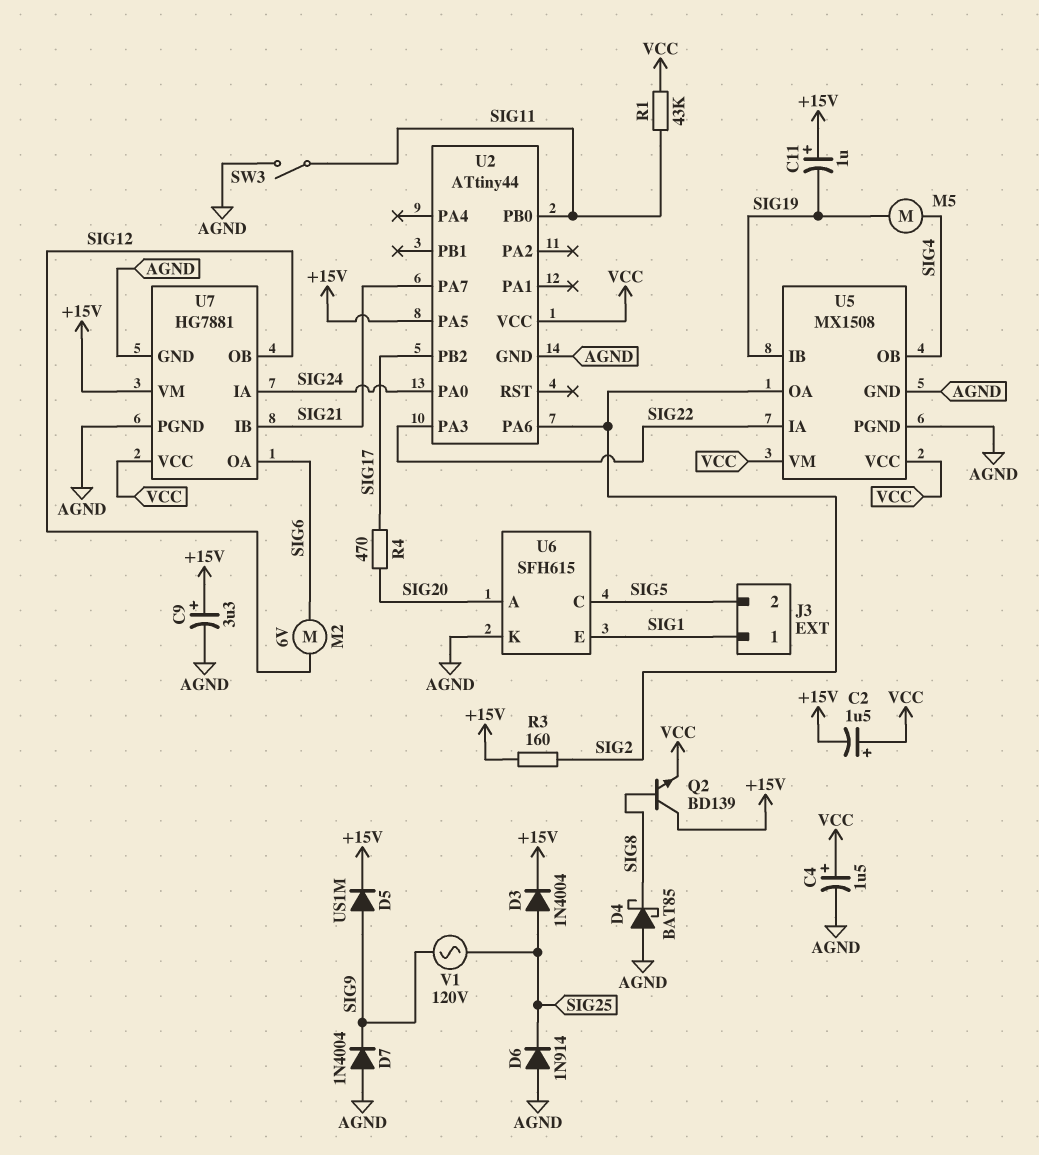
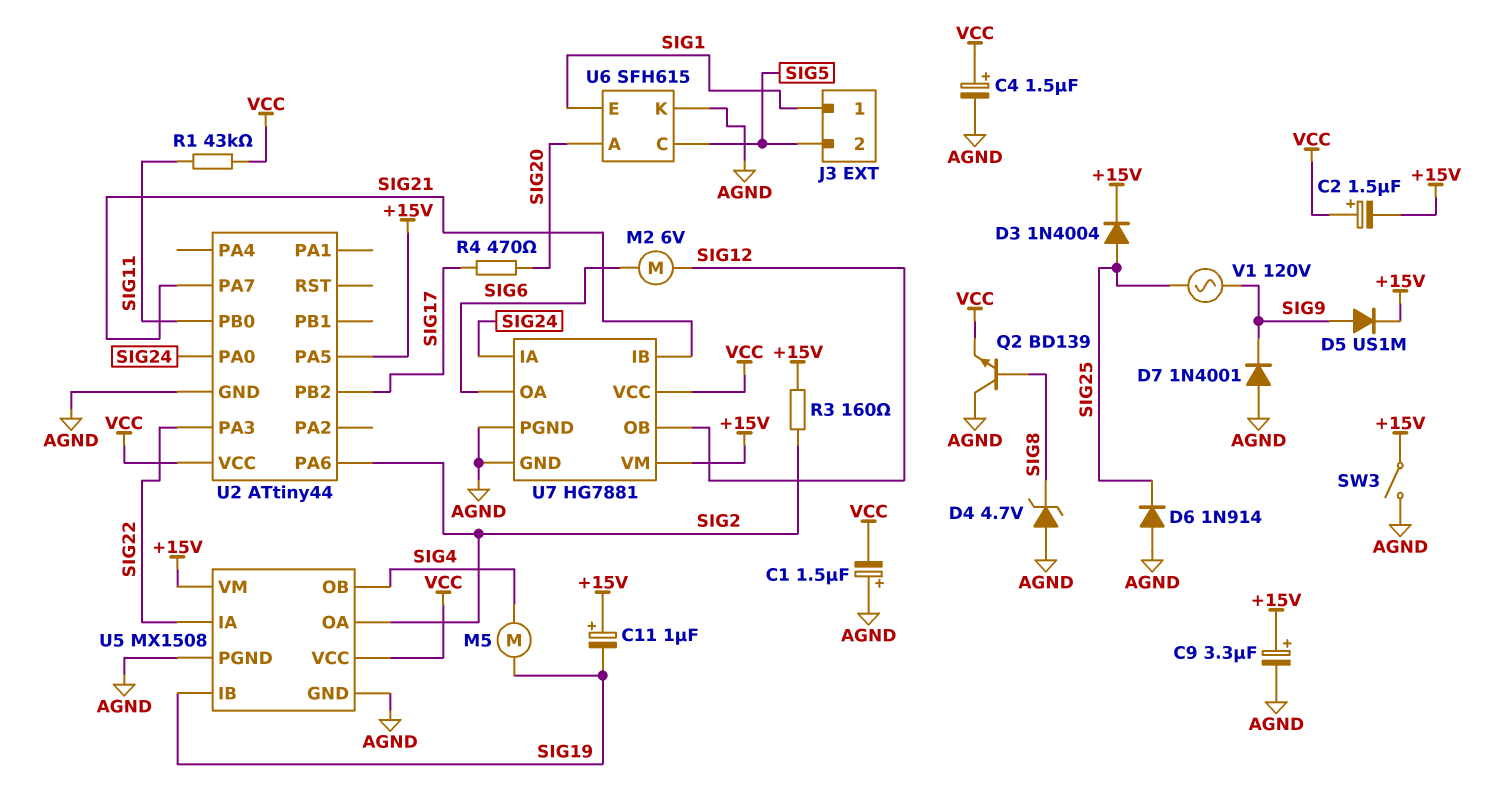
C1: none -> 1.5uF (plus AGND, minus VCC)
D4: schottky BAT85 (A AGND, K SIG8) -> zener 4.7V (A AGND, K SIG8)
D7: diode 1N4004 (A AGND, K SIG9) -> diode 1N4001 (A AGND, K SIG9)
Q2: NPN BD139 (B SIG8, C +15V, E VCC) -> NPN BD139 (B SIG8, C AGND, E VCC)
SW3: switch (AGND, SIG11) -> switch (+15V, AGND)
U5 pin VM: VCC -> +15V

